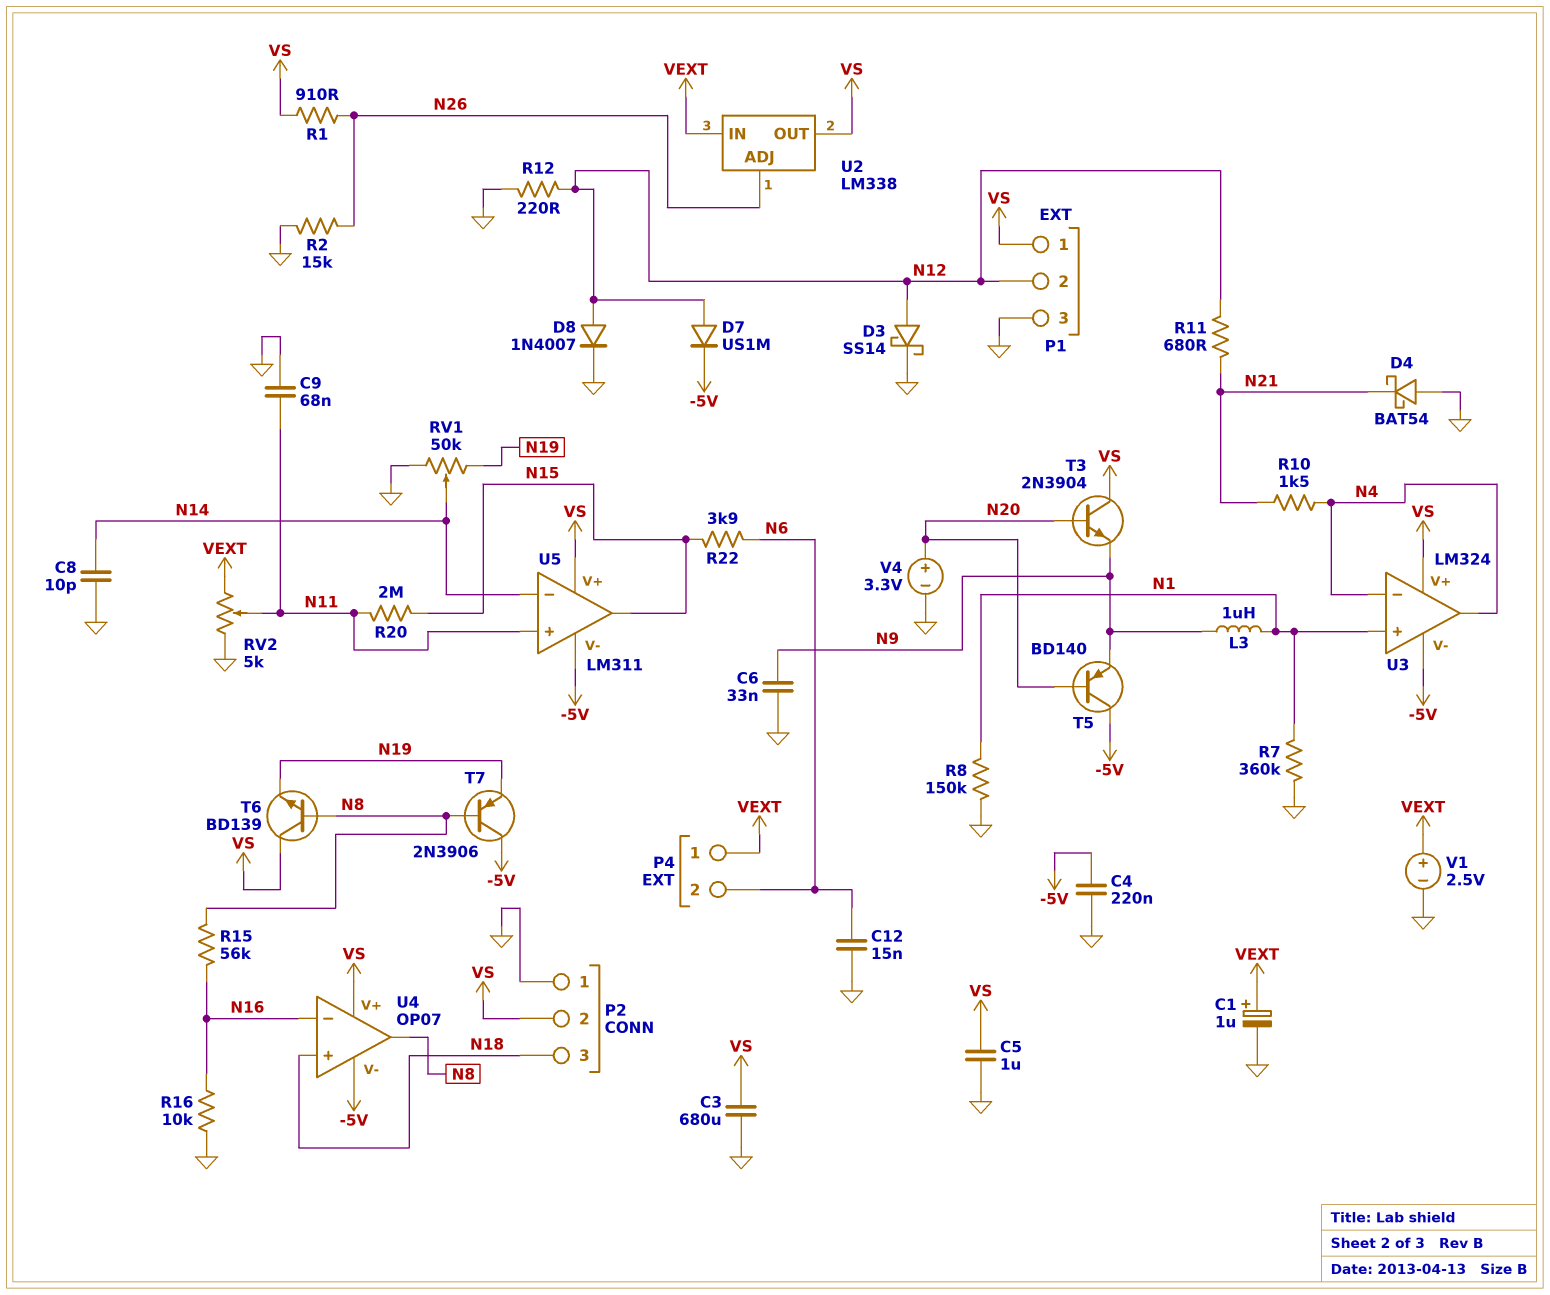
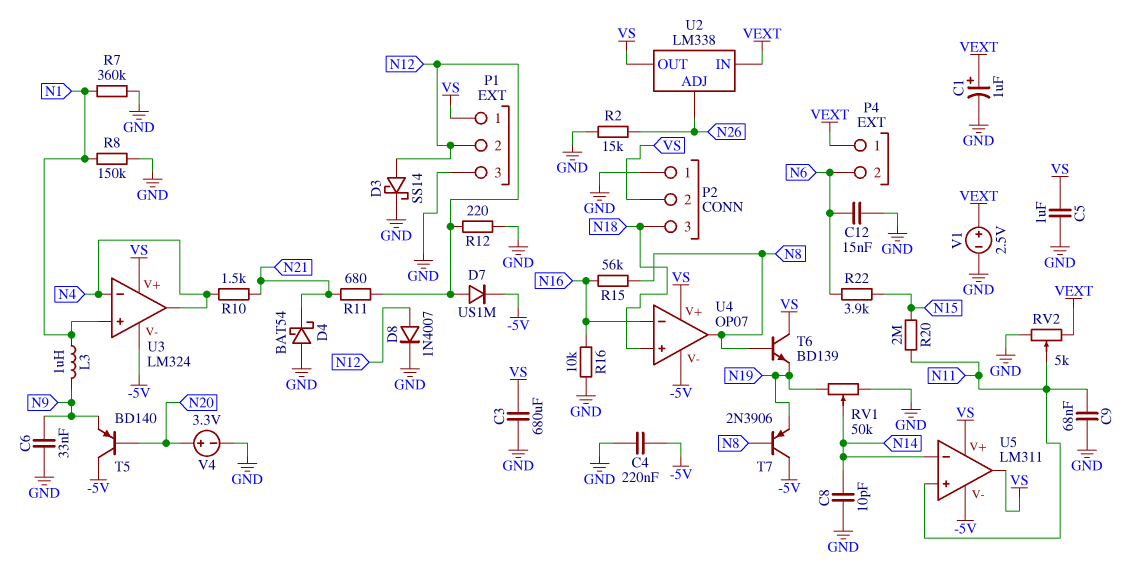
R1: 910 (N26, VS) -> none
T3: NPN 2N3904 (B N20, C VS, E N9) -> none
U5 pin out: N15 -> VS

